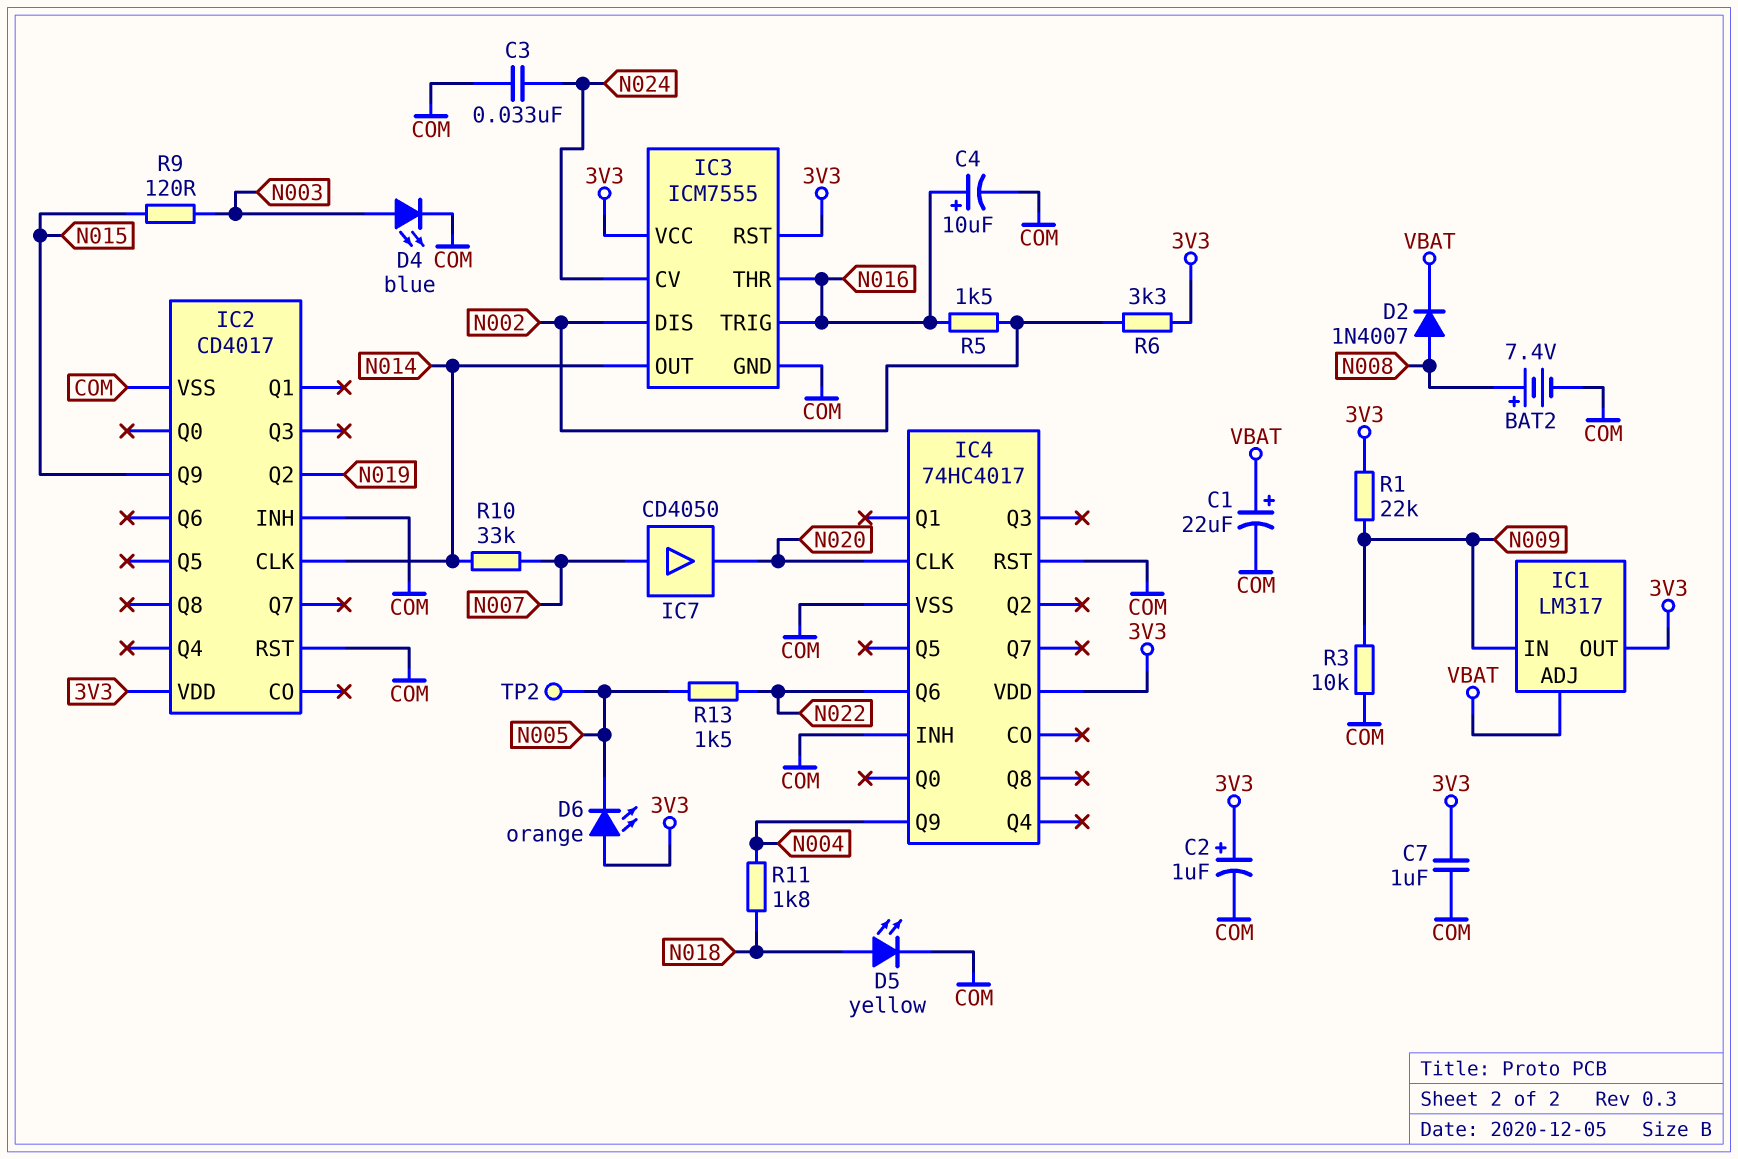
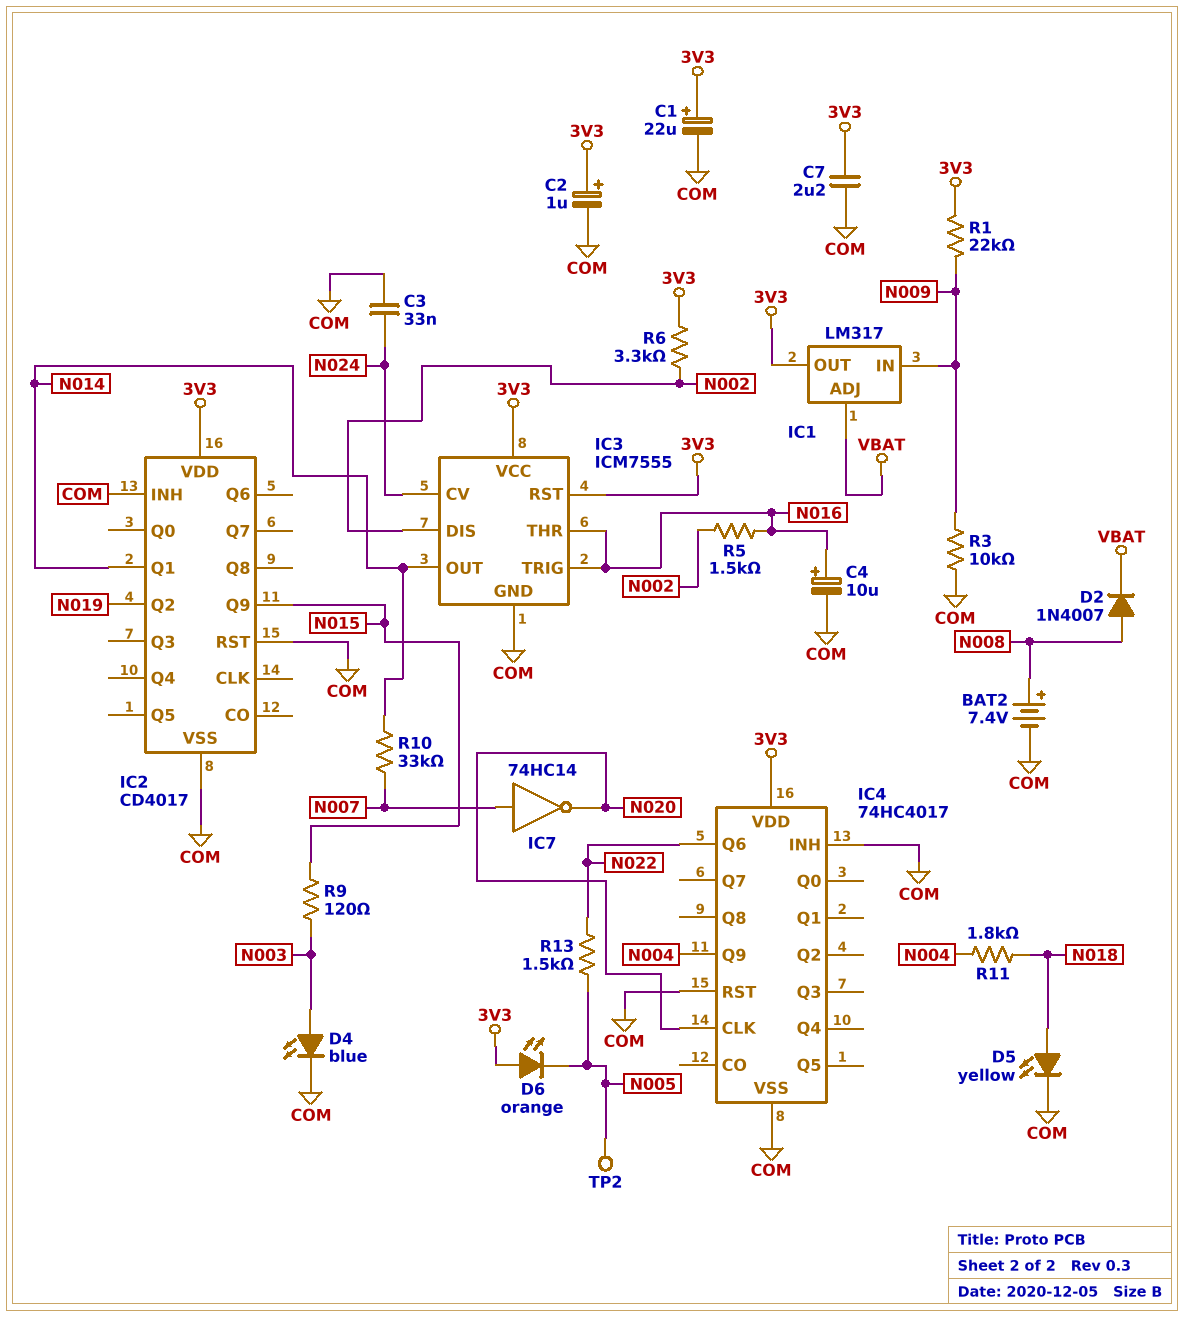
C1: 22uF (plus VBAT, minus COM) -> 22uF (plus 3V3, minus COM)
C7: 1uF (3V3, COM) -> 2.2uF (3V3, COM)
IC2 pin CLK: N014 -> none
IC2 pin Q1: none -> N014
IC7: buffer CD4050 (in N007, out N020) -> NOT 74HC14 (in N007, out N020)

